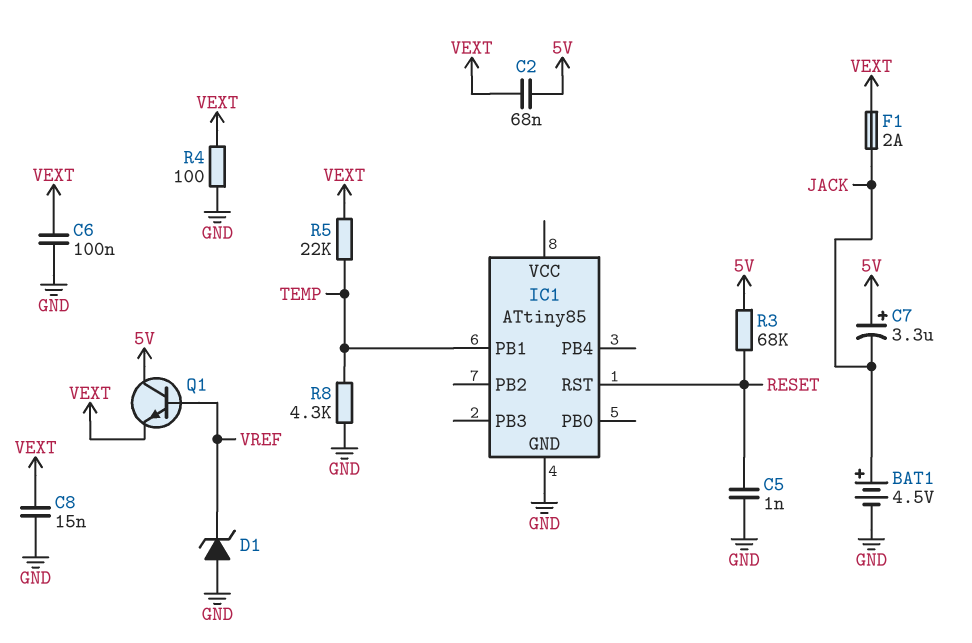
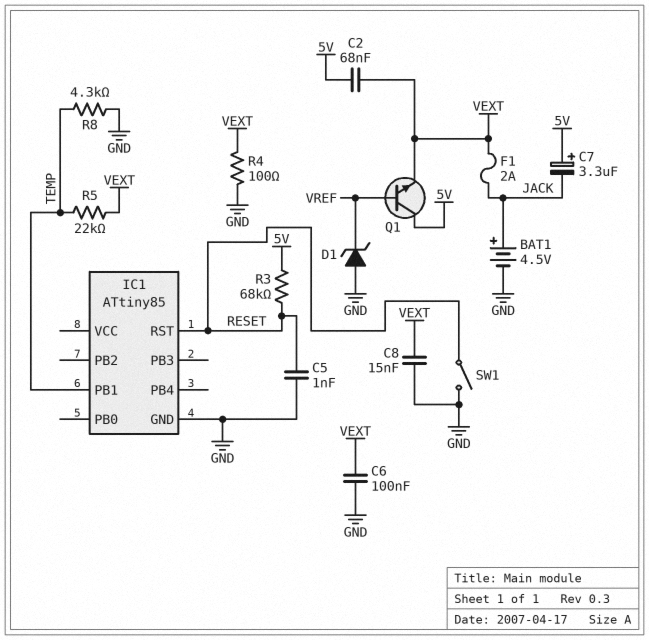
SW1: none -> switch (GND, RESET)

